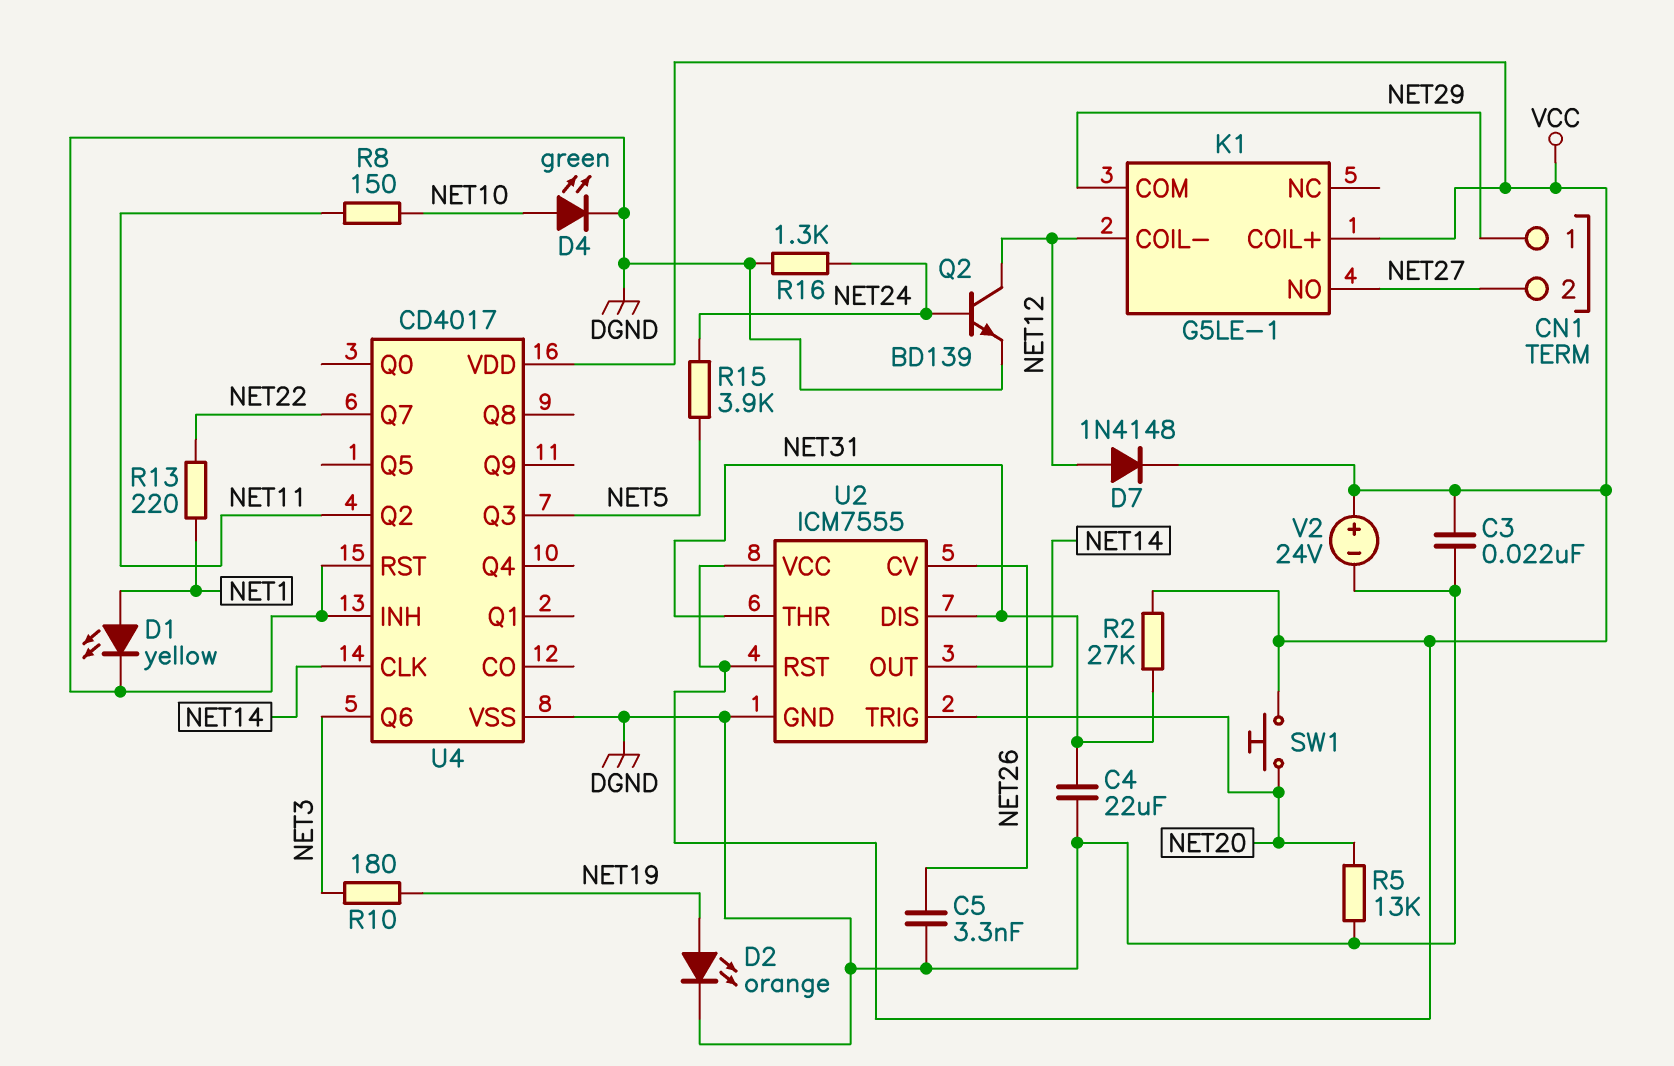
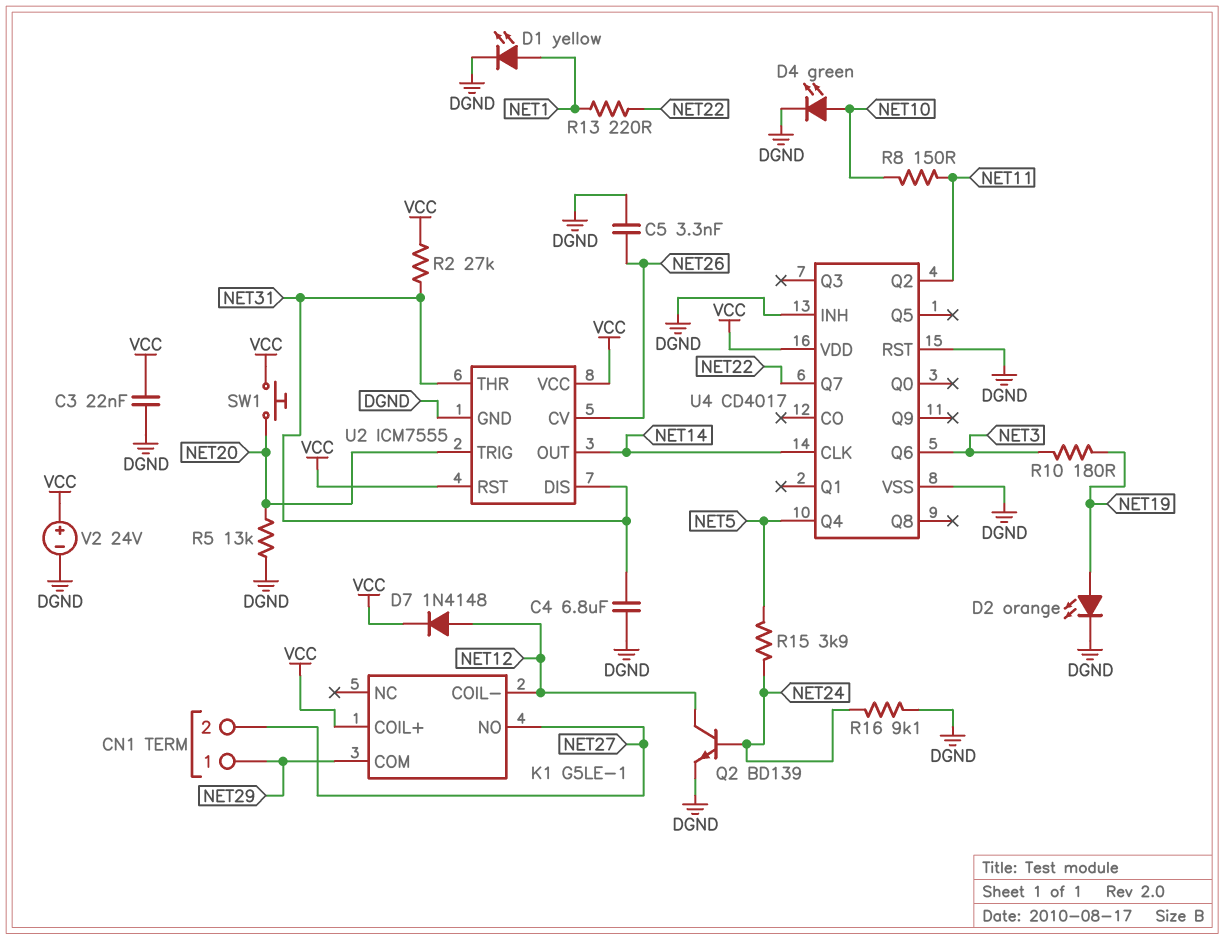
C4: 22uF (DGND, NET31) -> 6.8uF (DGND, NET31)
R16: 1.3k (DGND, NET24) -> 9.1k (DGND, NET24)
U4 pin Q3: NET5 -> none
U4 pin Q4: none -> NET5

